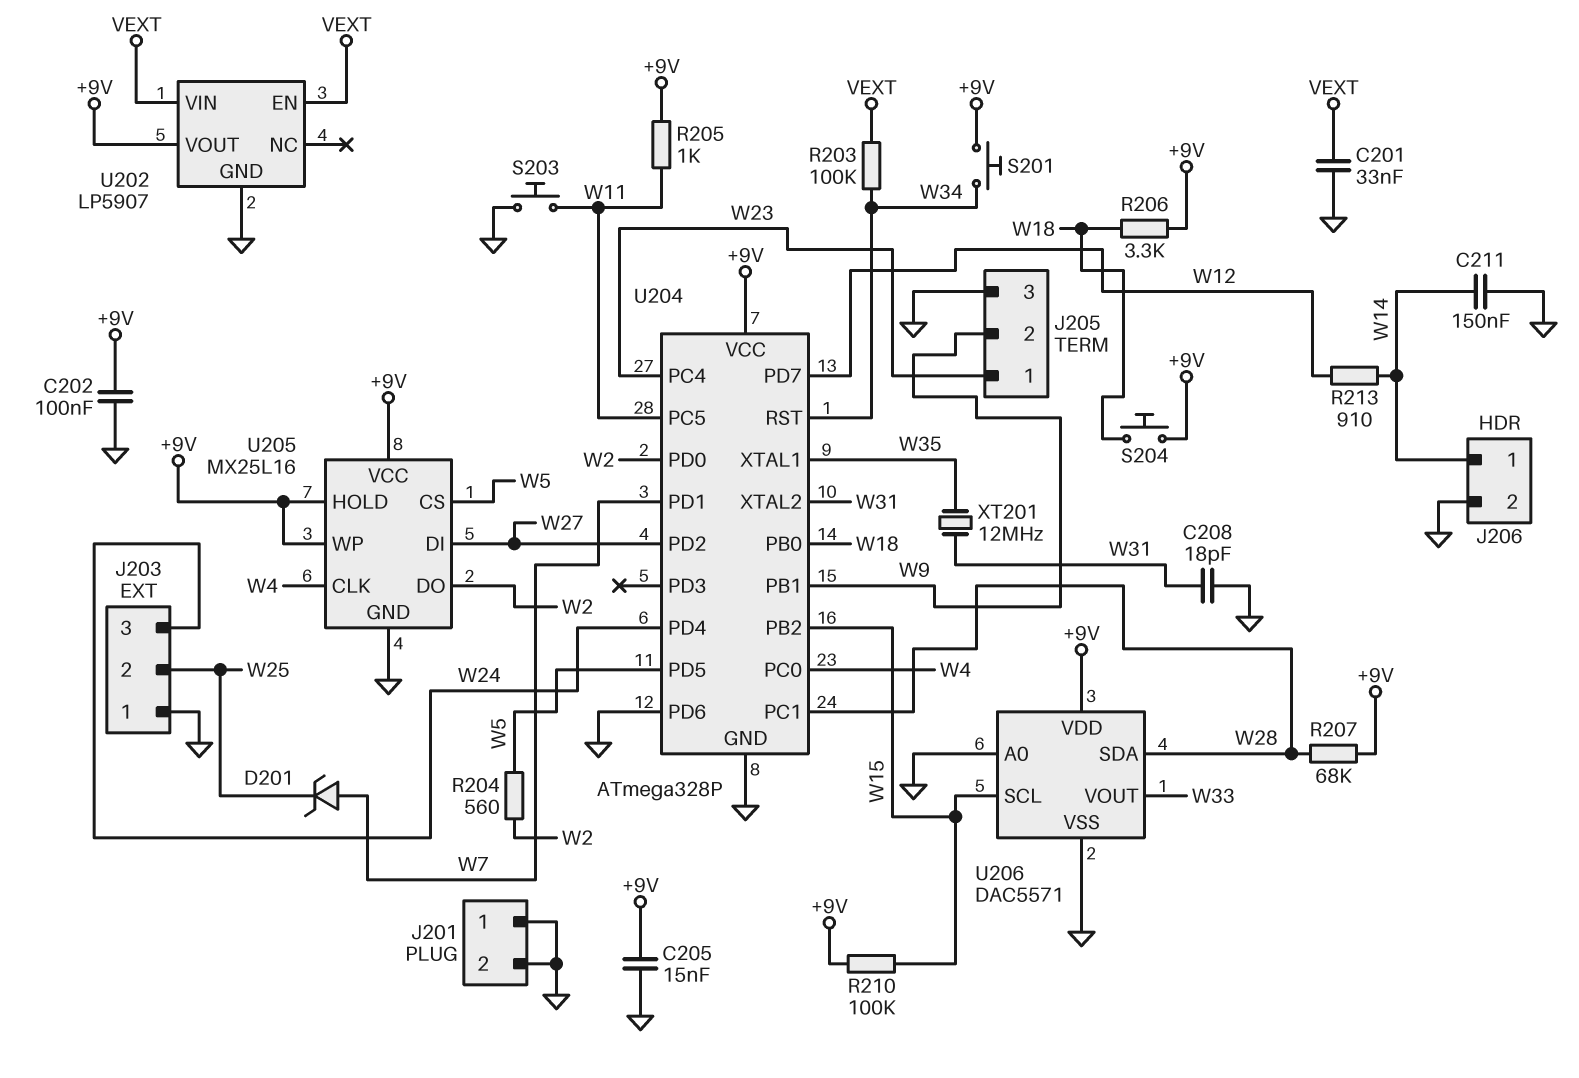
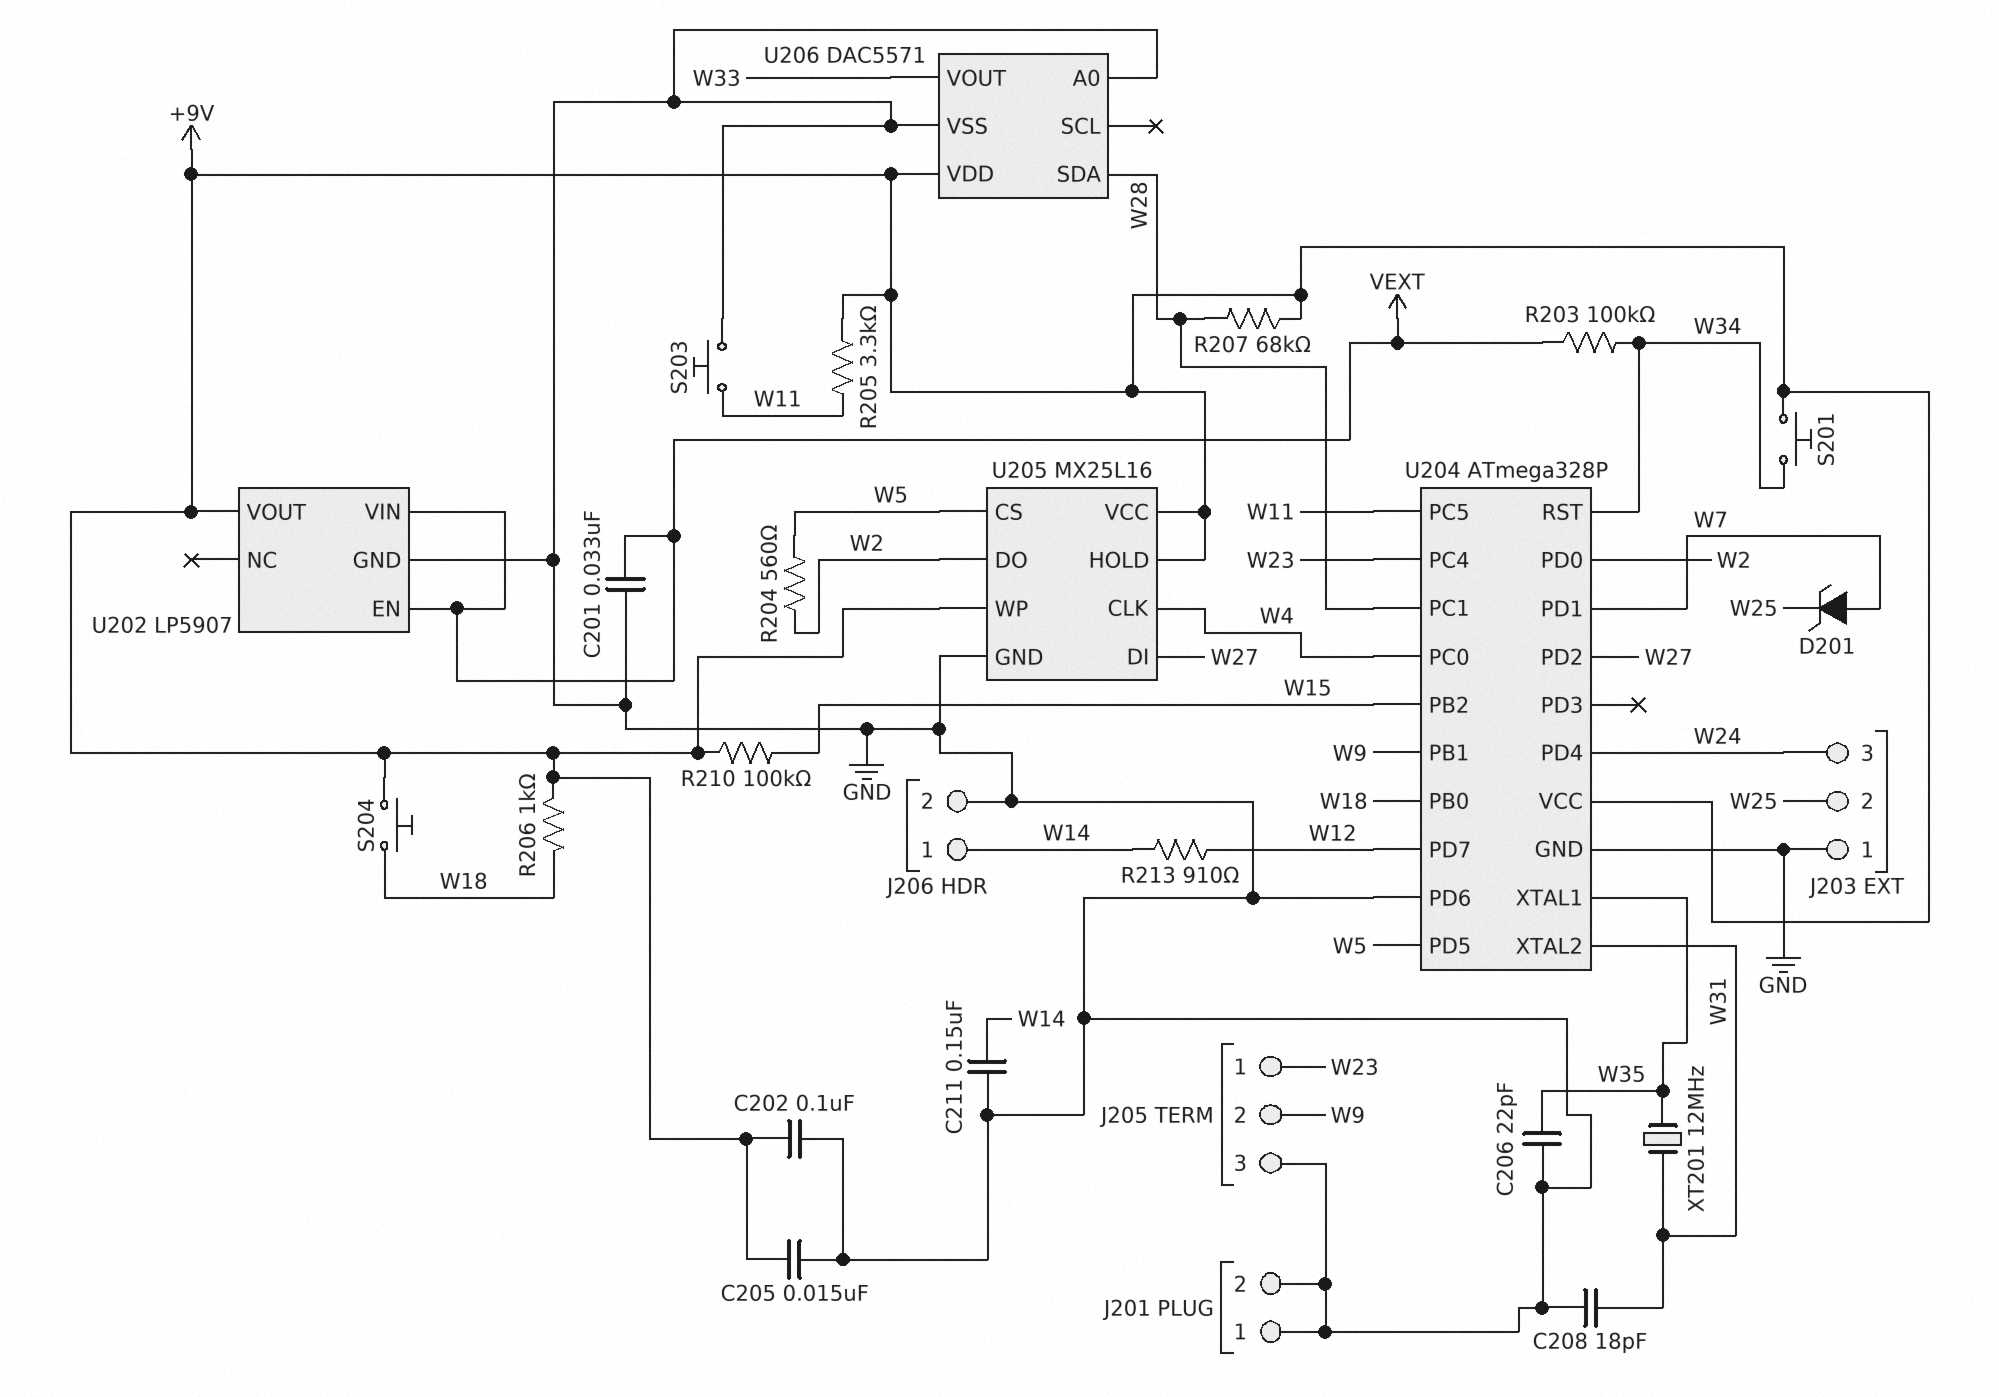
C206: none -> 22pF (GND, W35)
R205: 1k (+9V, W11) -> 3.3k (+9V, W11)
R206: 3.3k (+9V, W18) -> 1k (+9V, W18)
U206 pin SCL: W15 -> none

